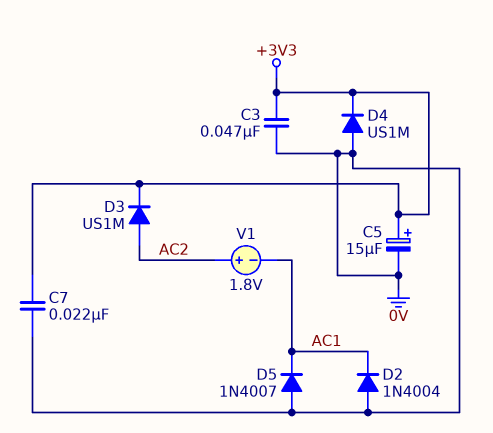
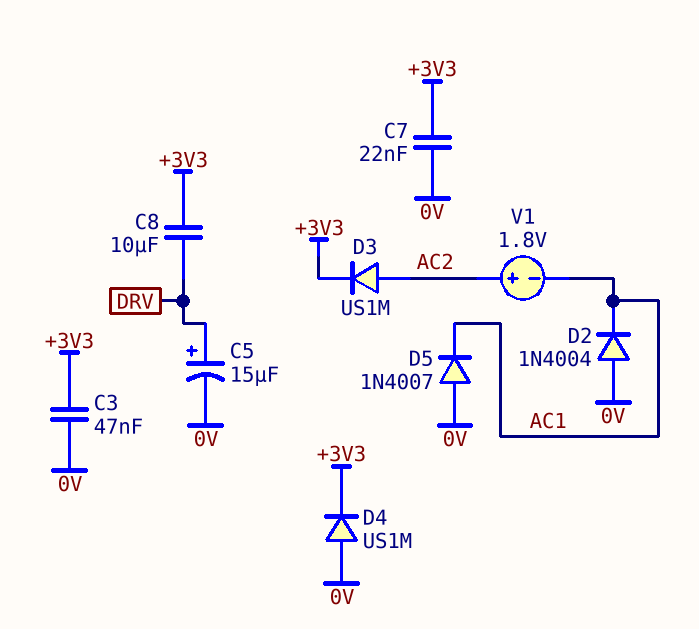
C5: 15uF (plus +3V3, minus 0V) -> 15uF (plus DRV, minus 0V)
C8: none -> 10uF (+3V3, DRV)

